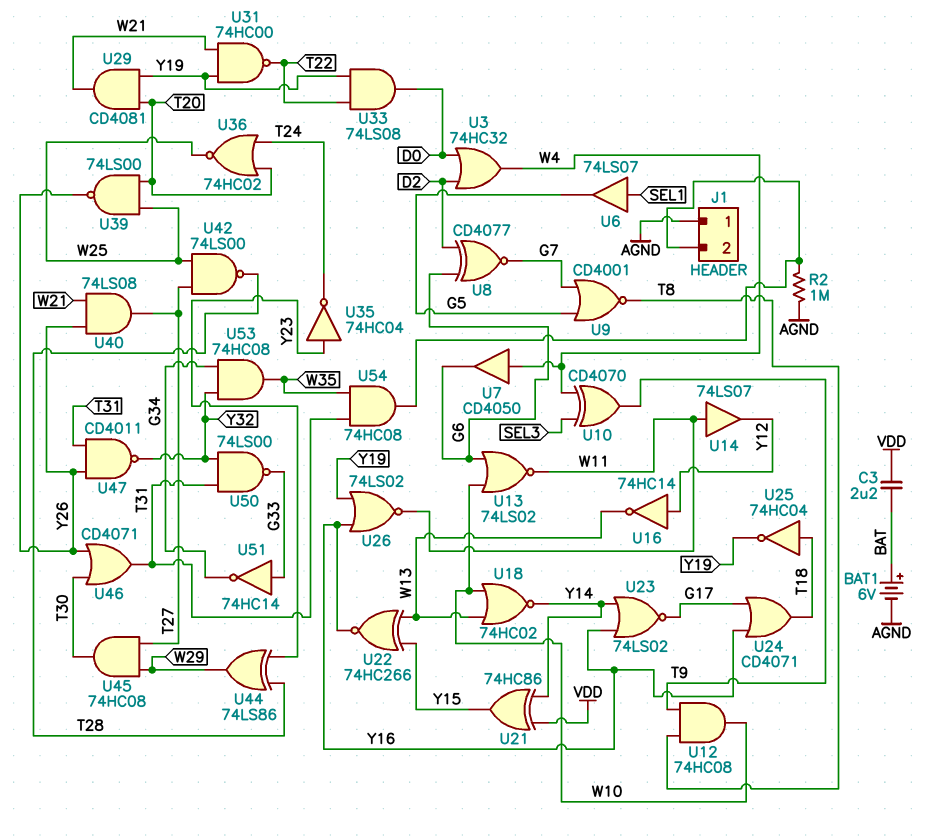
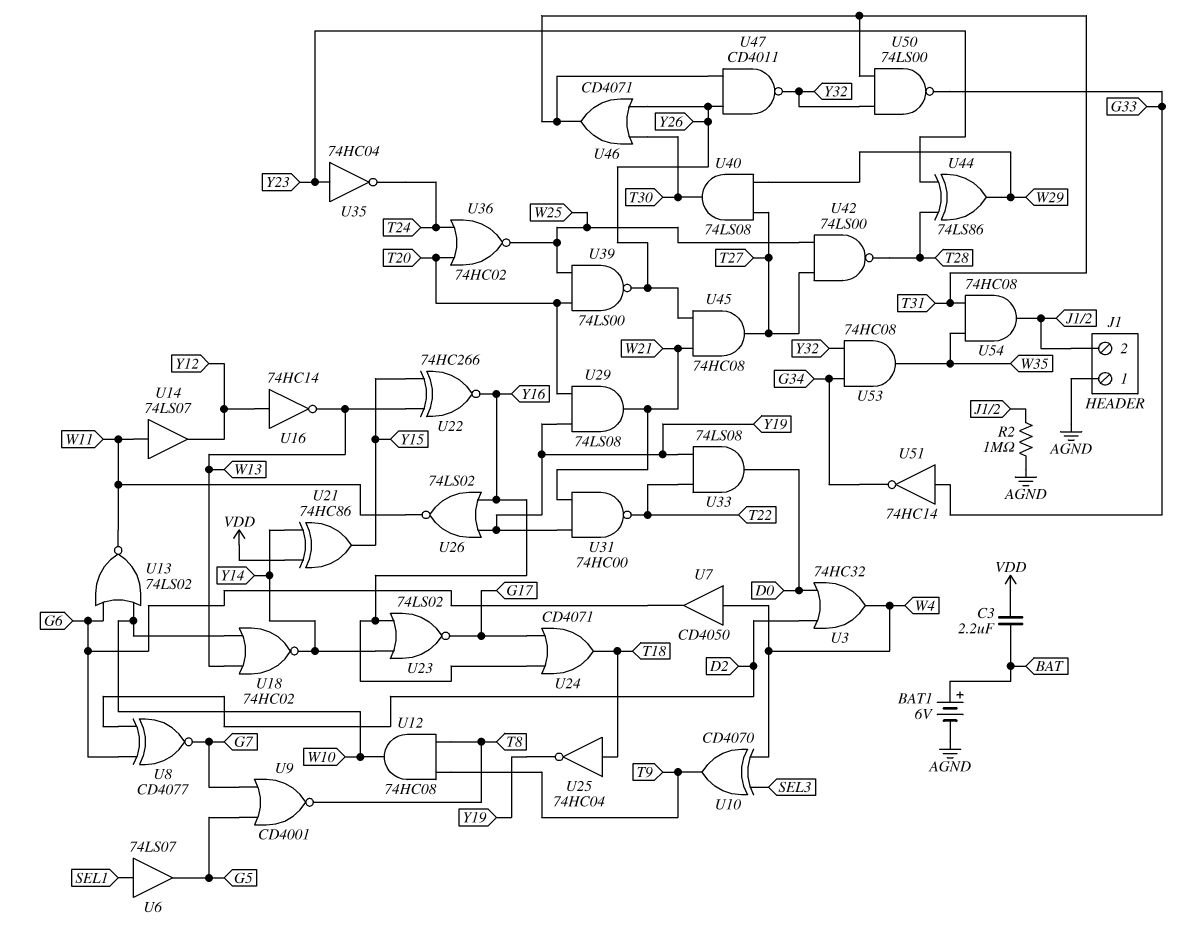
U29: AND CD4081 (in T20, in Y19, out W21) -> AND 74LS08 (in T20, in Y19, out W21)
U40: AND 74LS08 (in W21, in Y26, out T27) -> AND 74LS08 (in T27, in W29, out T30)
U45: AND 74HC08 (in T27, in W29, out T30) -> AND 74HC08 (in W21, in Y26, out T27)

